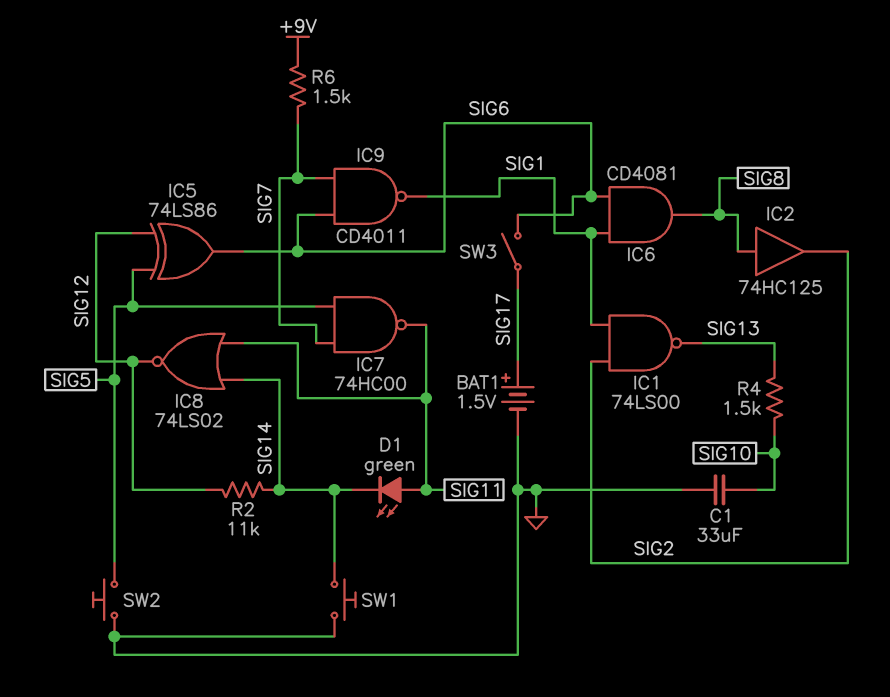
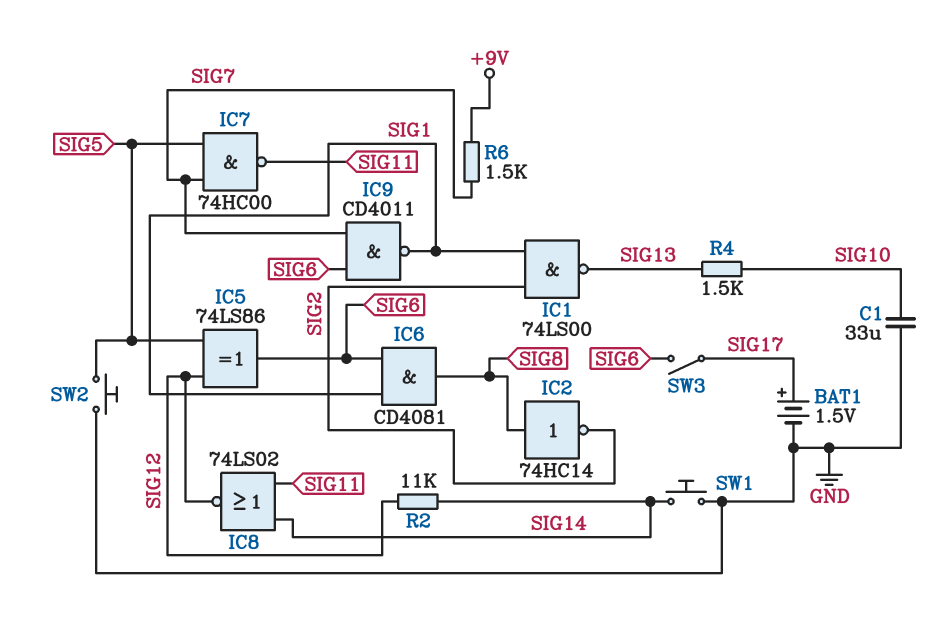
D1: LED green (A SIG11, K SIG14) -> none
IC2: buffer 74HC125 (in SIG8, out SIG2) -> NOT 74HC14 (in SIG8, out SIG2)

